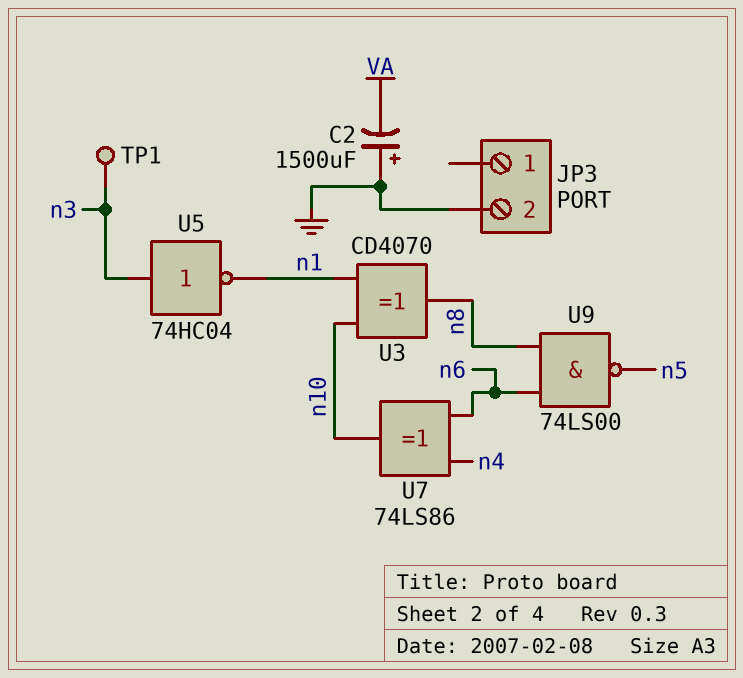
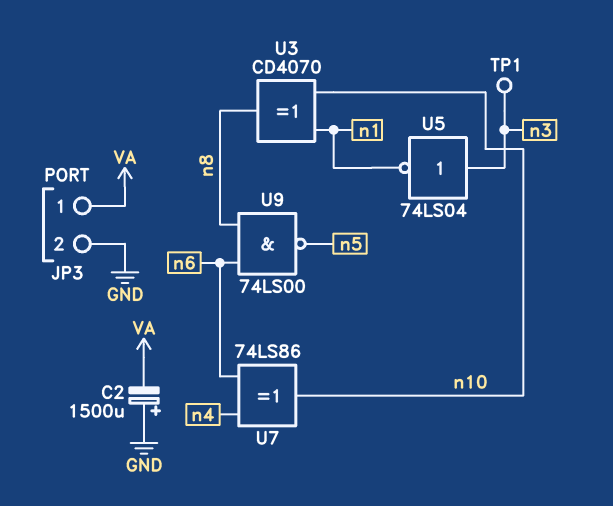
JP3 pin 1: none -> VA
U5: NOT 74HC04 (in n3, out n1) -> NOT 74LS04 (in n3, out n1)

